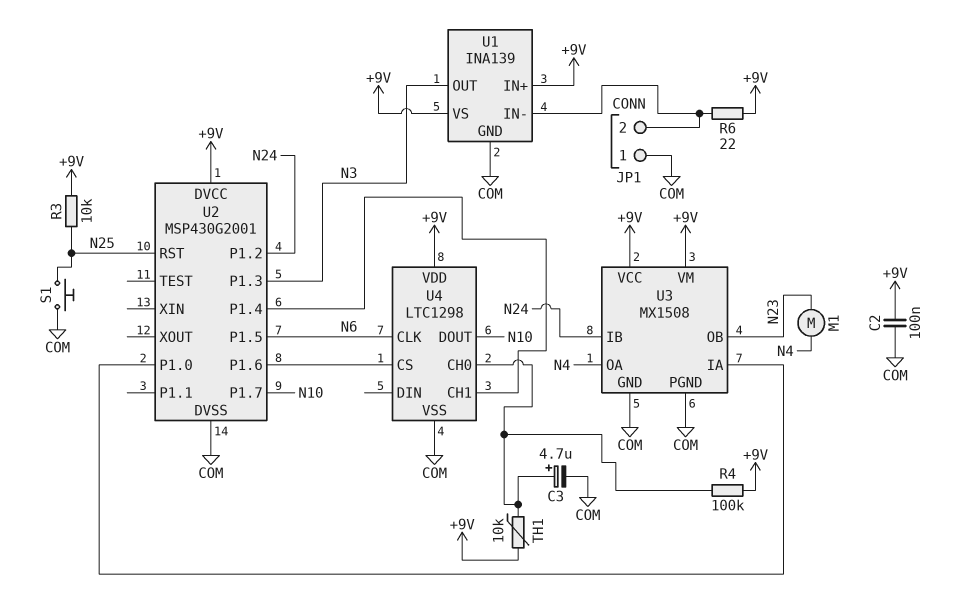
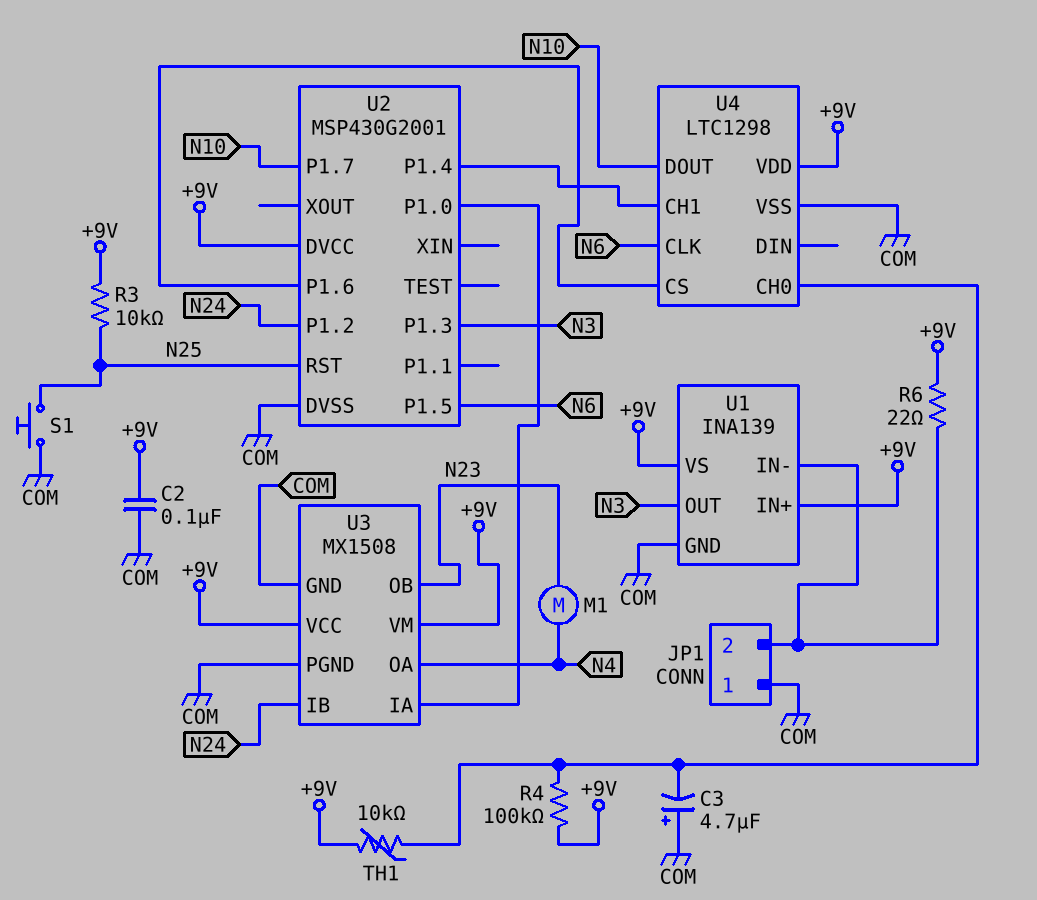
C3: 4.7uF (plus U4/CH0, minus COM) -> 4.7uF (plus COM, minus U4/CH0)

